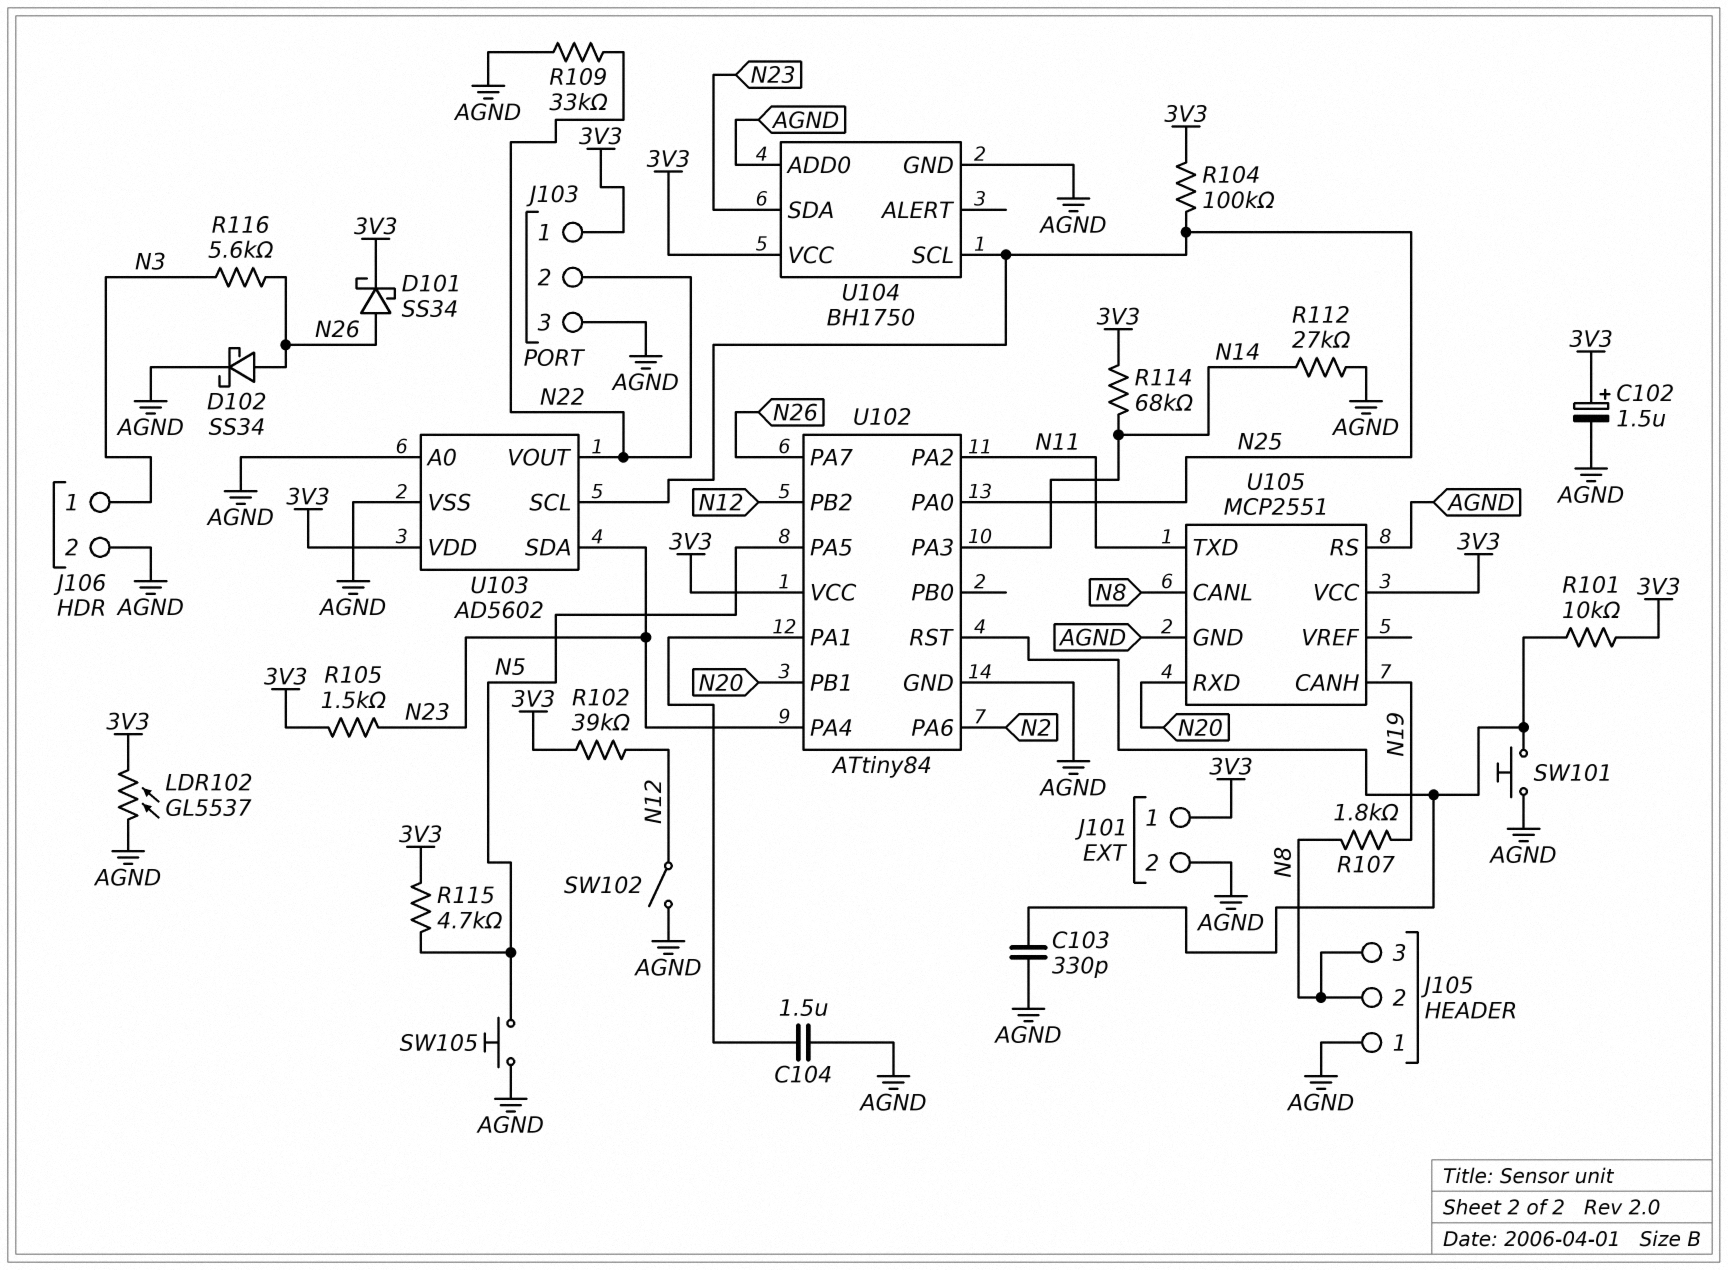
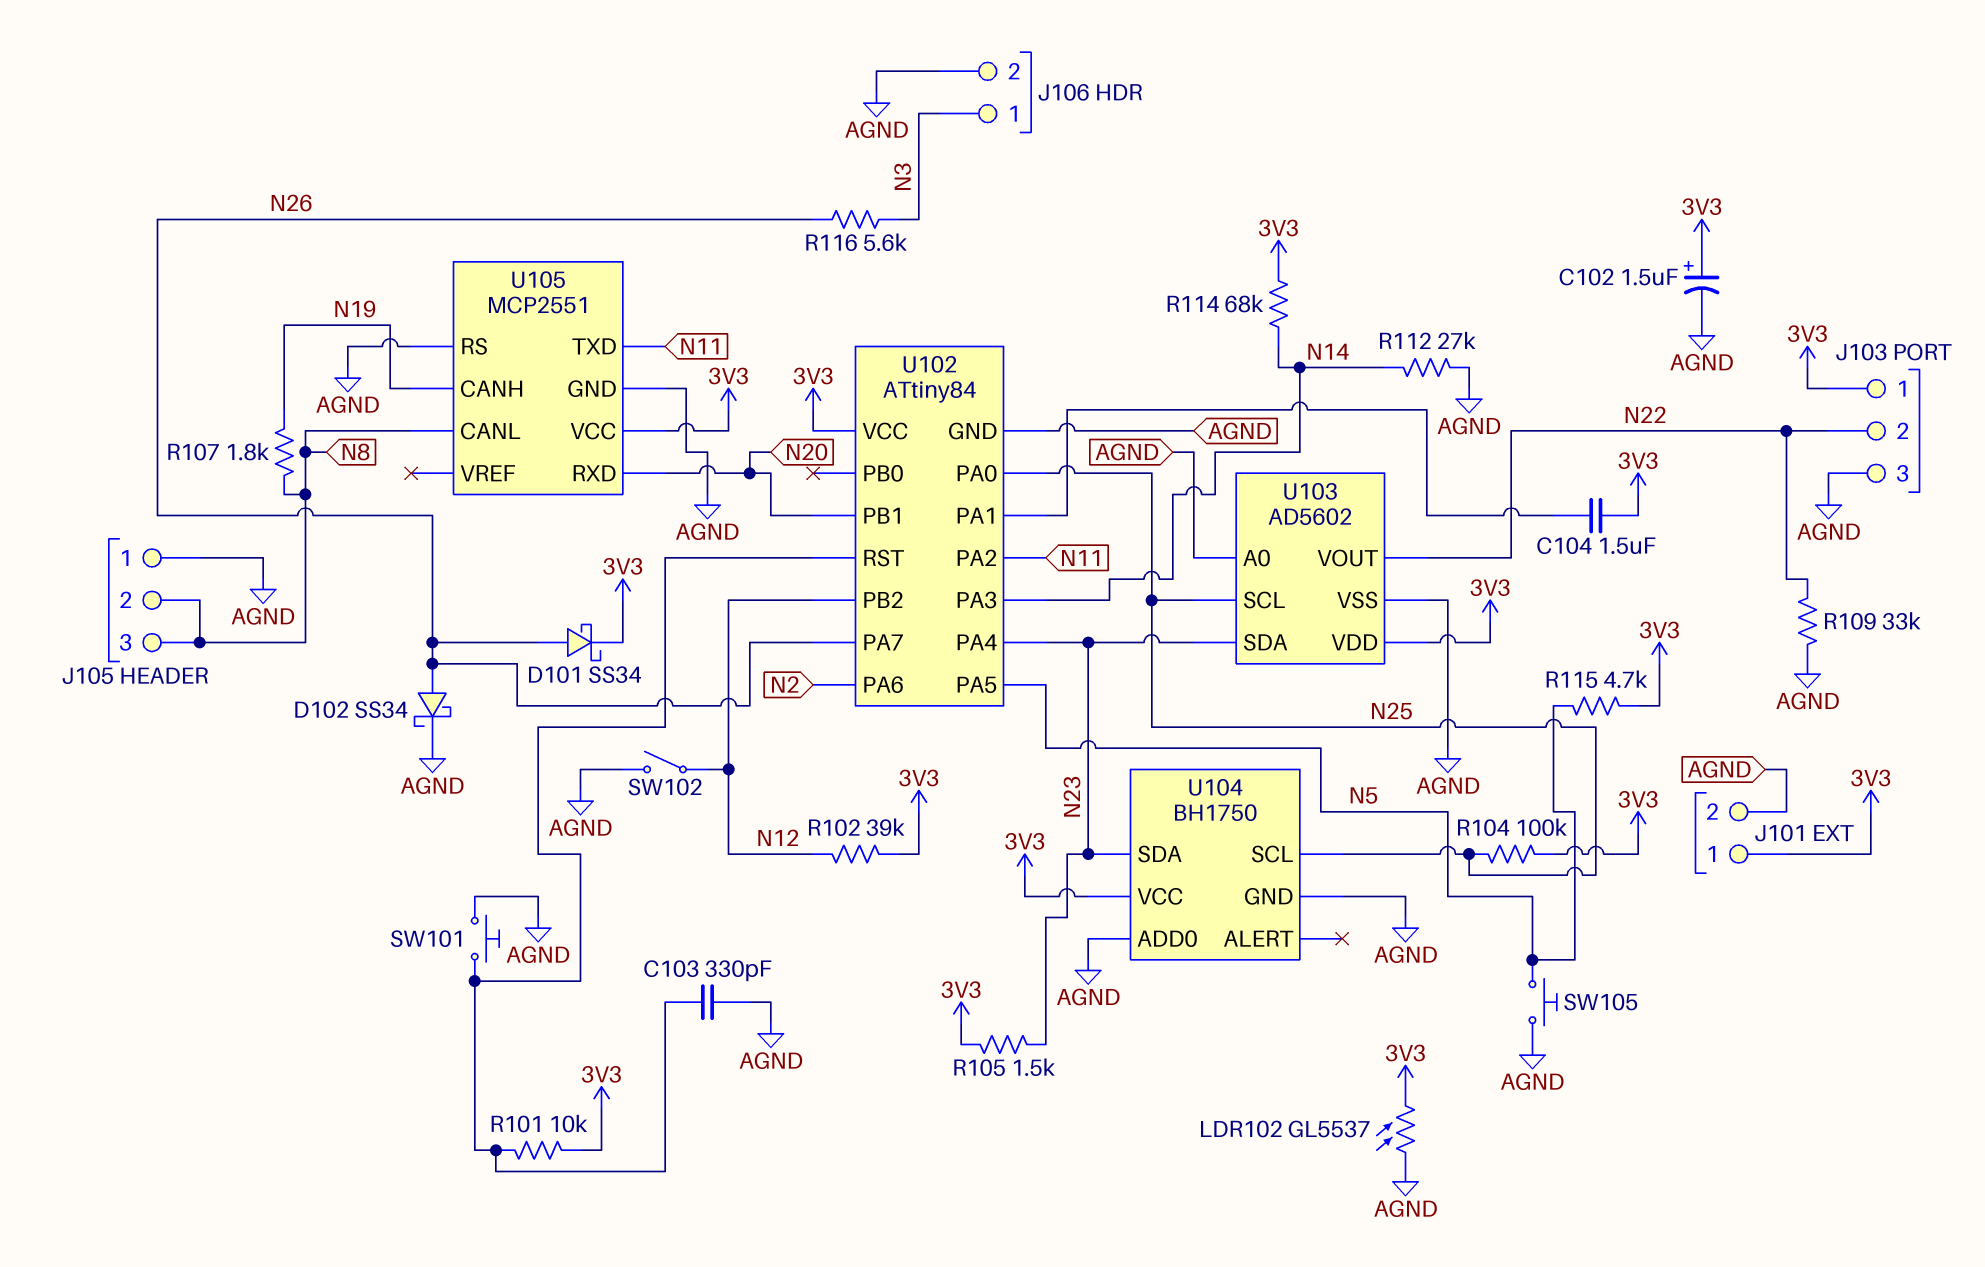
C104: 1.5uF (AGND, U102/PA1) -> 1.5uF (3V3, U102/PA1)

